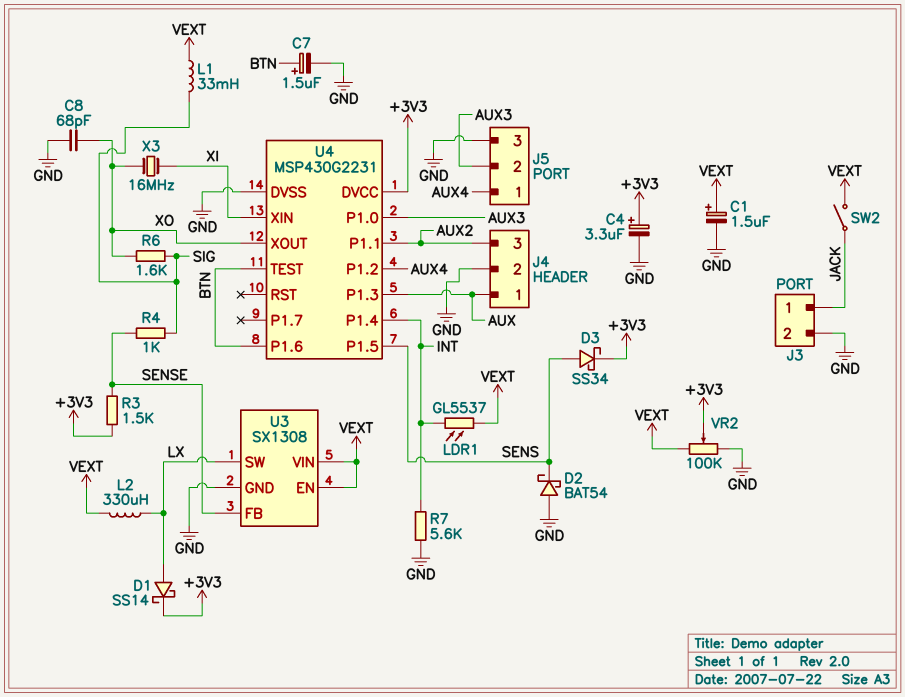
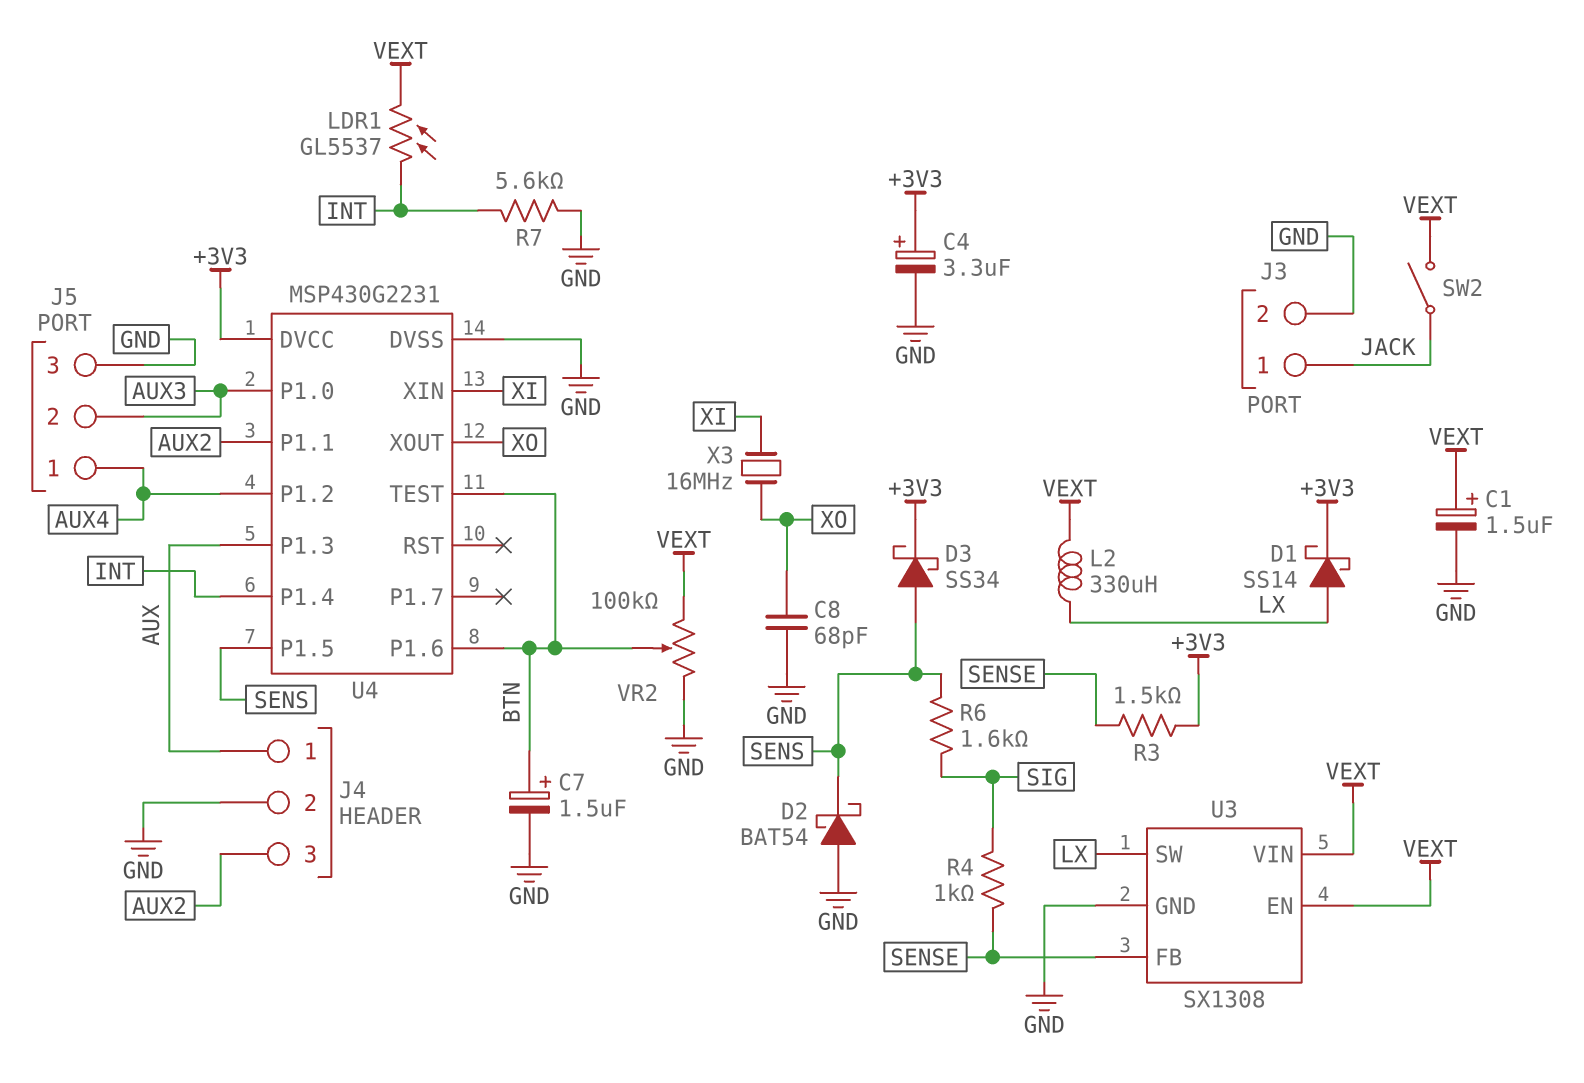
L1: 33mH (SIG, VEXT) -> none
R6: 1.6k (SIG, XO) -> 1.6k (SENS, SIG)
VR2: 100k (GND, VEXT, wiper +3V3) -> 100k (GND, VEXT, wiper BTN)

